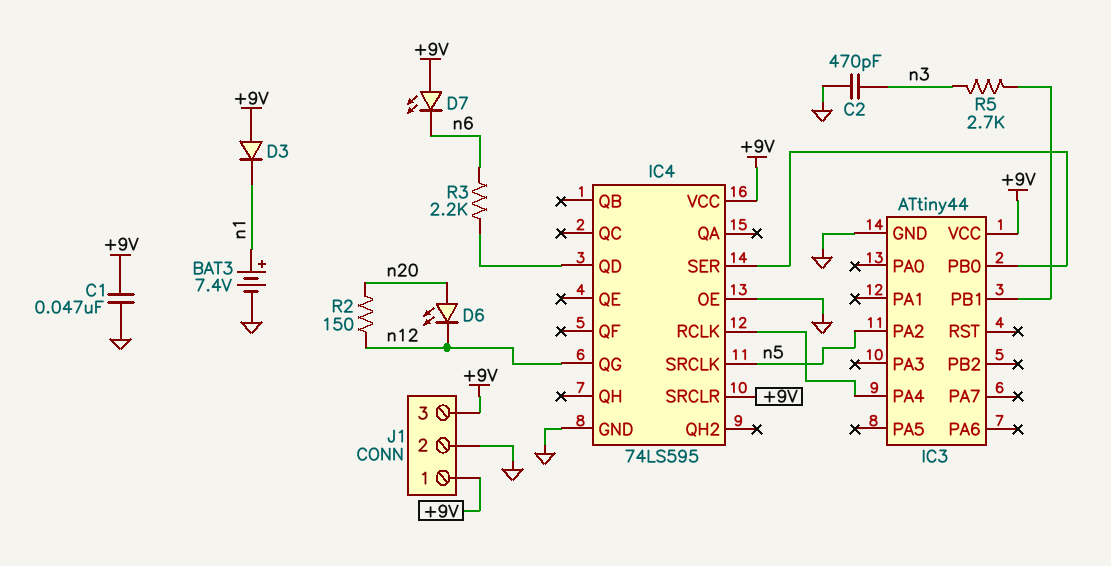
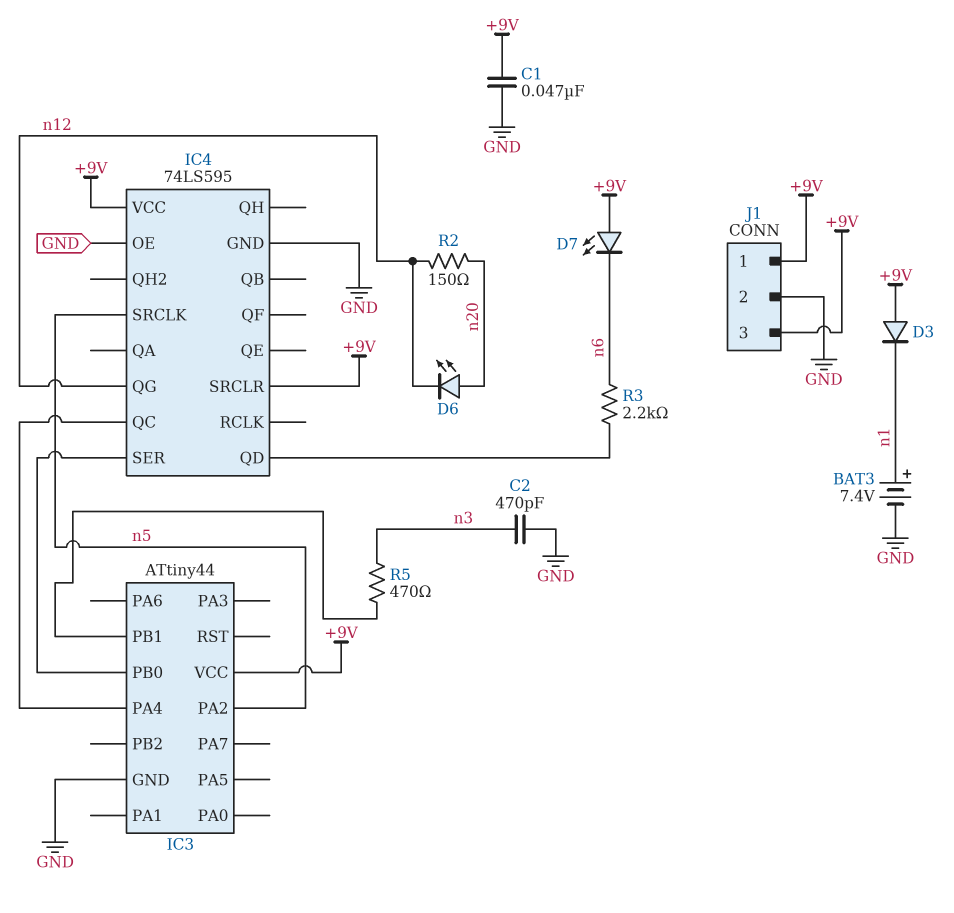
IC4 pin QC: none -> IC3/PA4
IC4 pin RCLK: IC3/PA4 -> none
R5: 2.7k (IC3/PB1, n3) -> 470 (IC3/PB1, n3)

